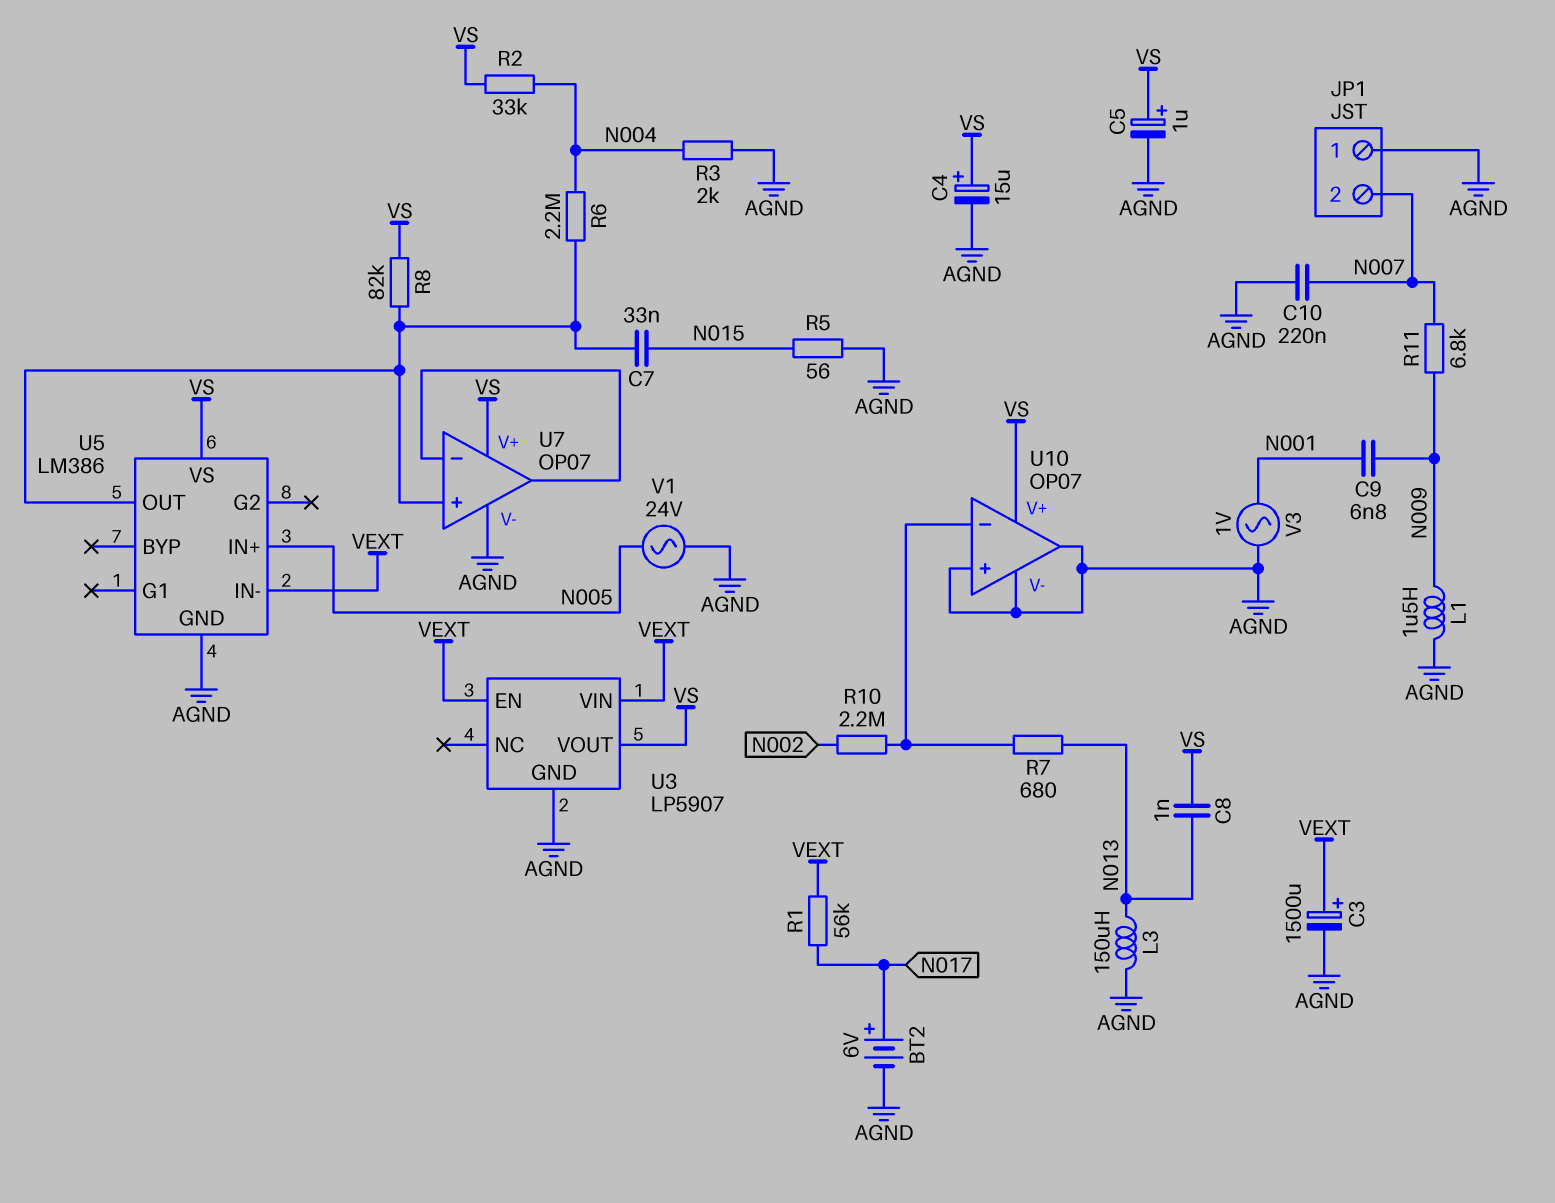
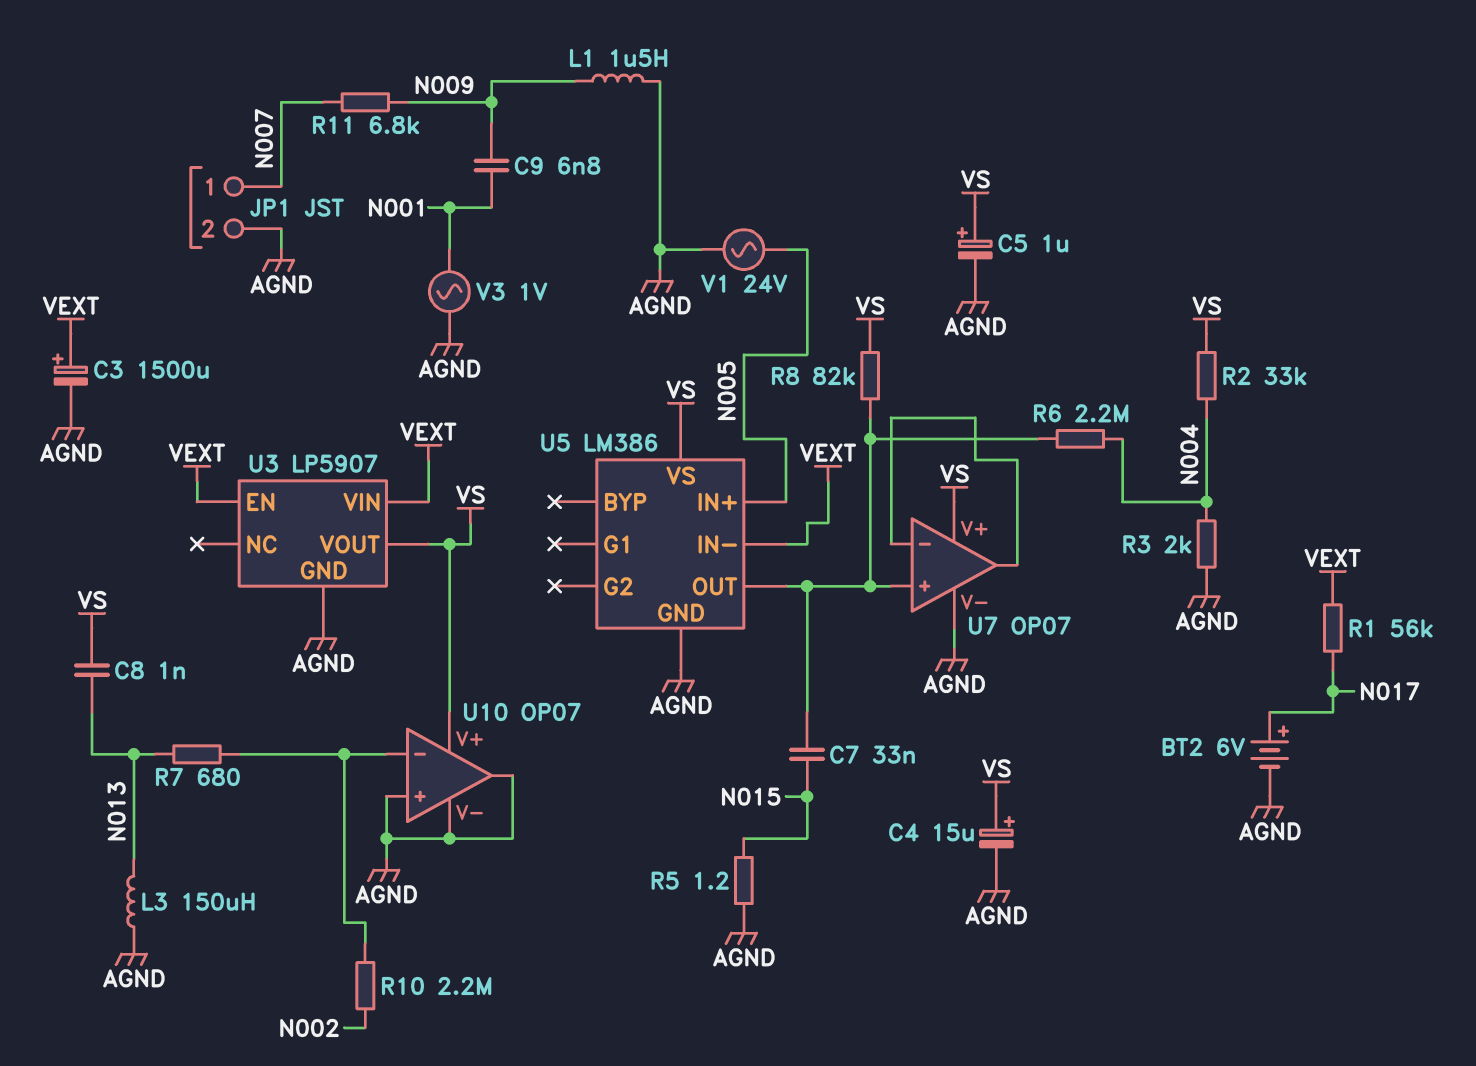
C10: 220nF (AGND, N007) -> none
JP1 pin 1: AGND -> N007
JP1 pin 2: N007 -> AGND
R5: 56 (AGND, N015) -> 1.2 (AGND, N015)

